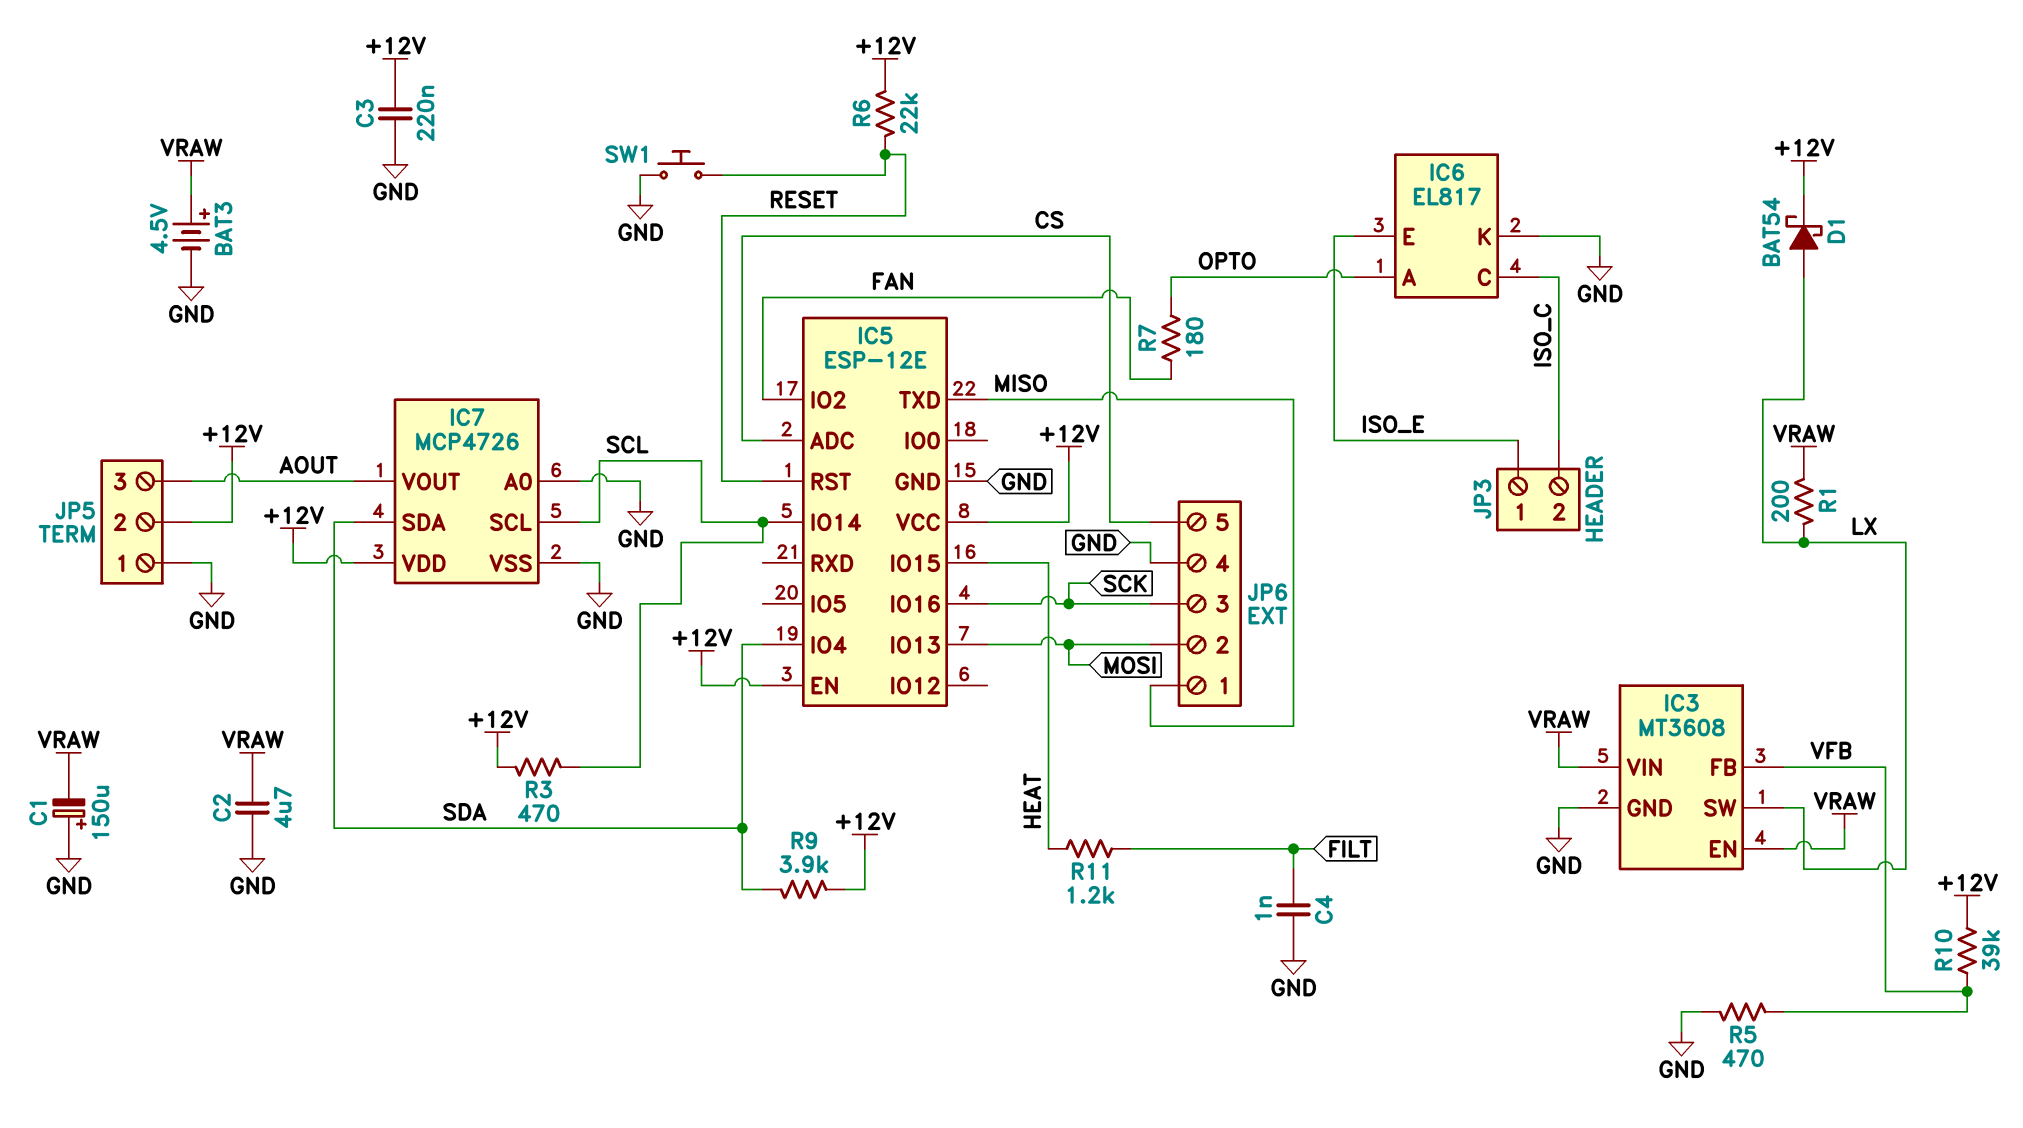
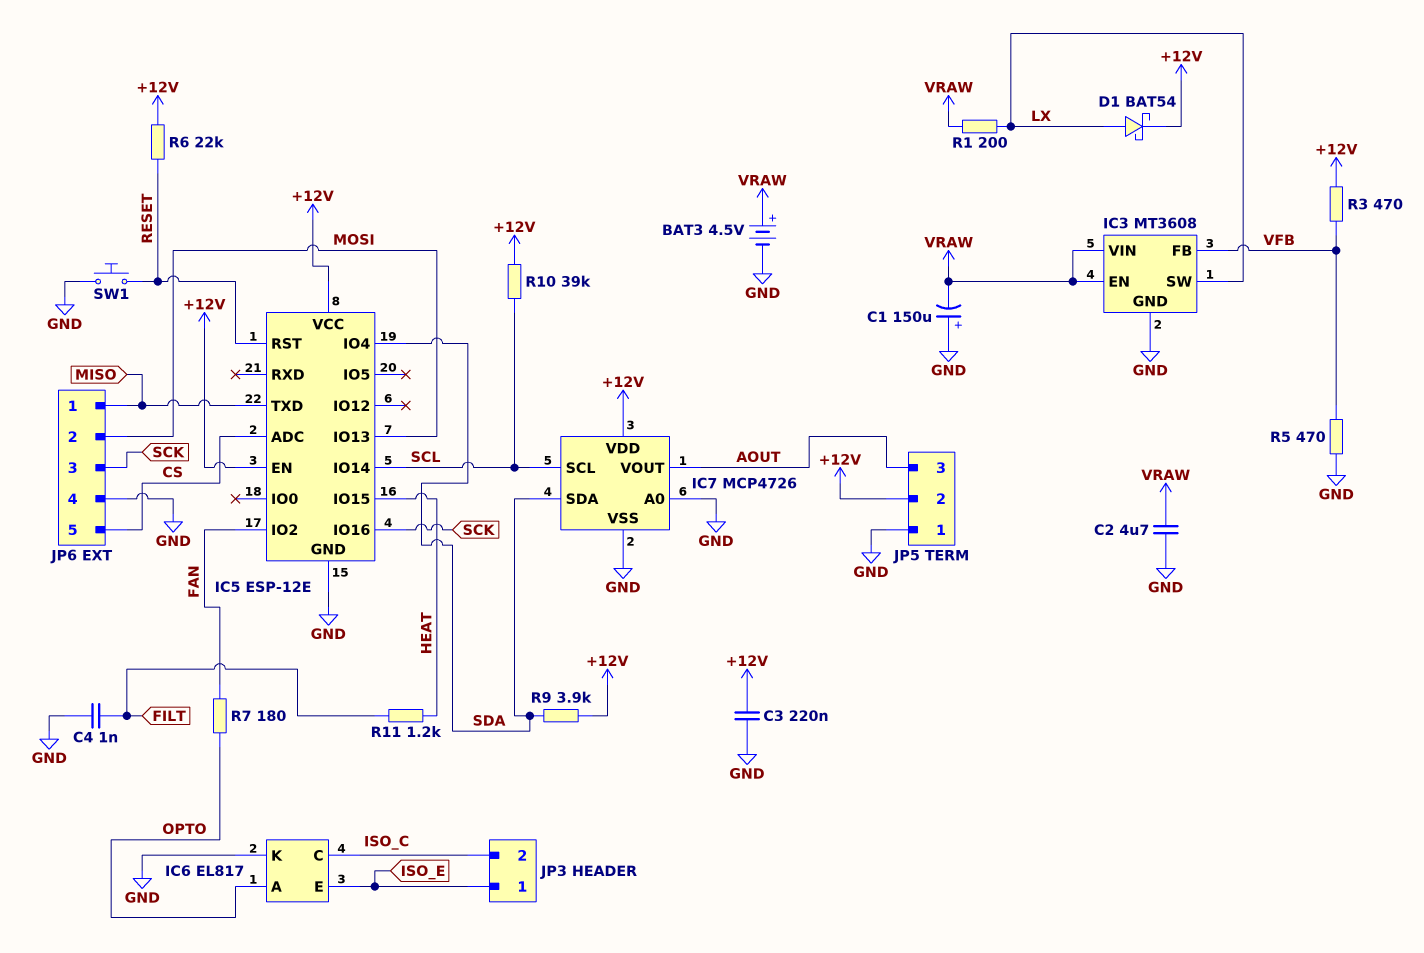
R3: 470 (+12V, SCL) -> 470 (+12V, VFB)
R10: 39k (+12V, VFB) -> 39k (+12V, SCL)

